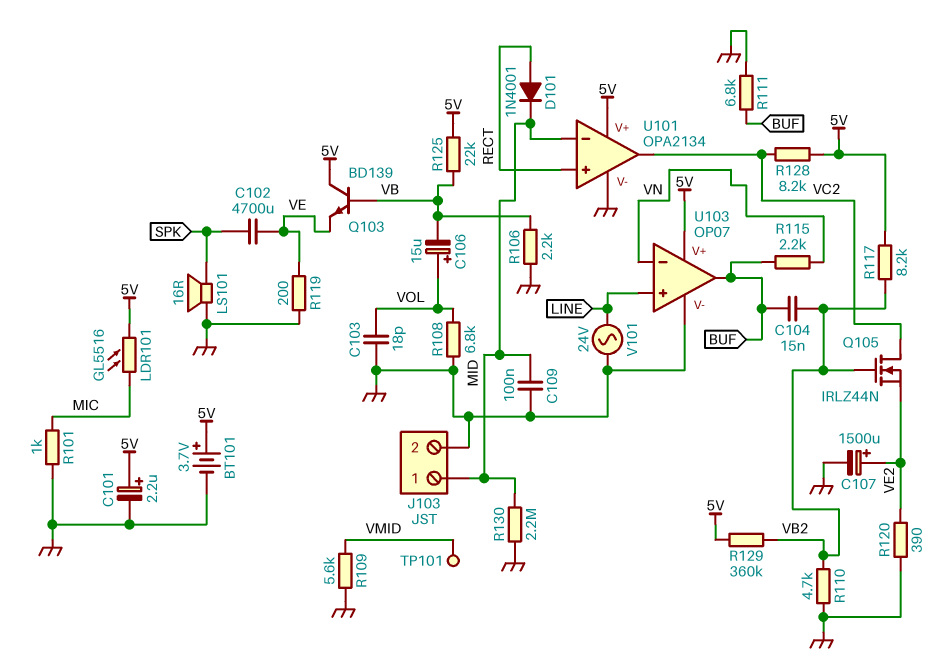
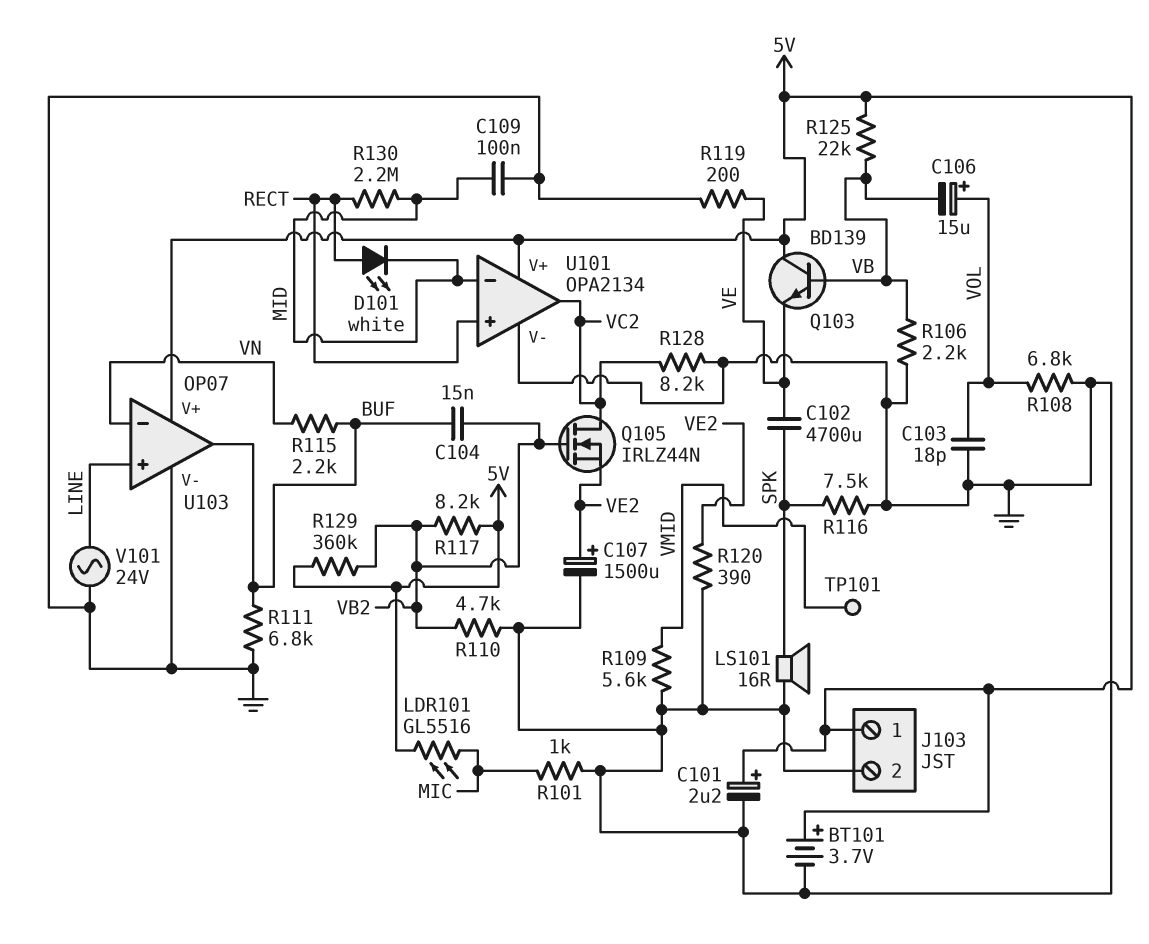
D101: diode 1N4001 (A RECT, K MID) -> LED white (A RECT, K MID)
J103 pin 1: MID -> 5V
R116: none -> 7.5k (GND, SPK)
R128: 8.2k (5V, VC2) -> 8.2k (GND, VC2)
R130: 2.2M (GND, MID) -> 2.2M (MID, RECT)

